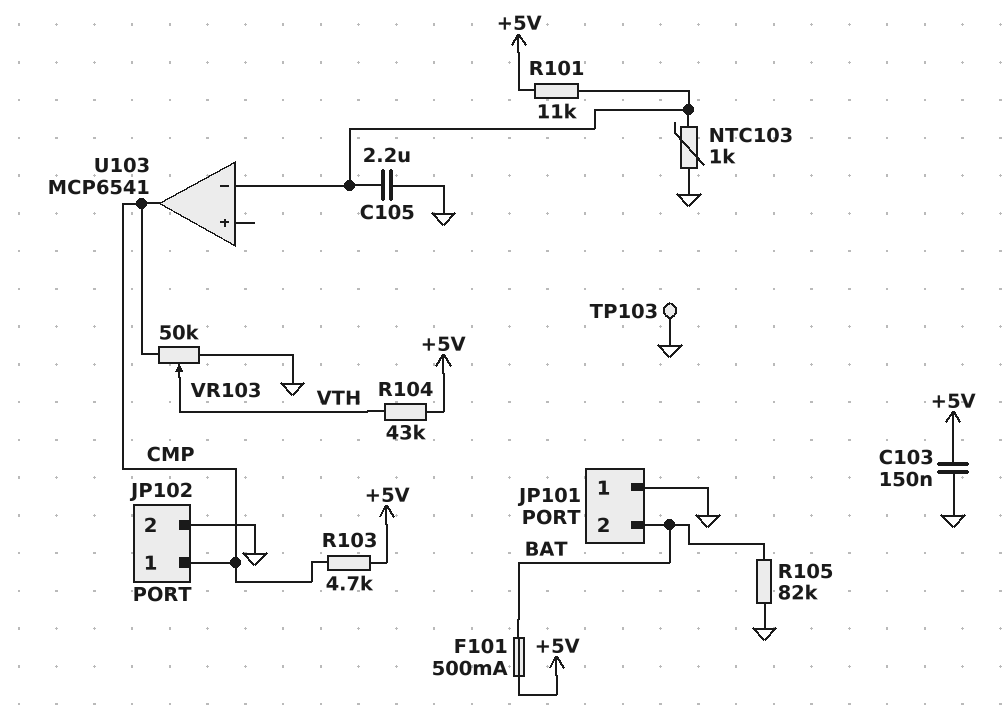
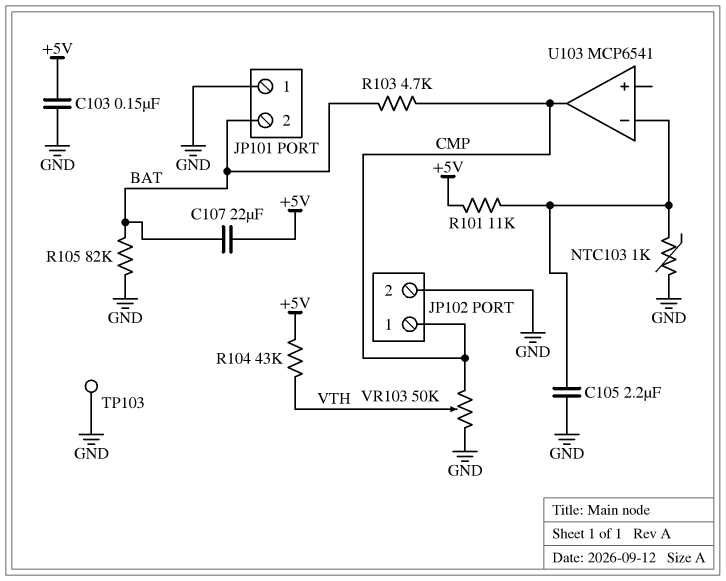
C107: none -> 22uF (+5V, BAT)
F101: 500mA (+5V, BAT) -> none
R103: 4.7k (+5V, CMP) -> 4.7k (BAT, CMP)

